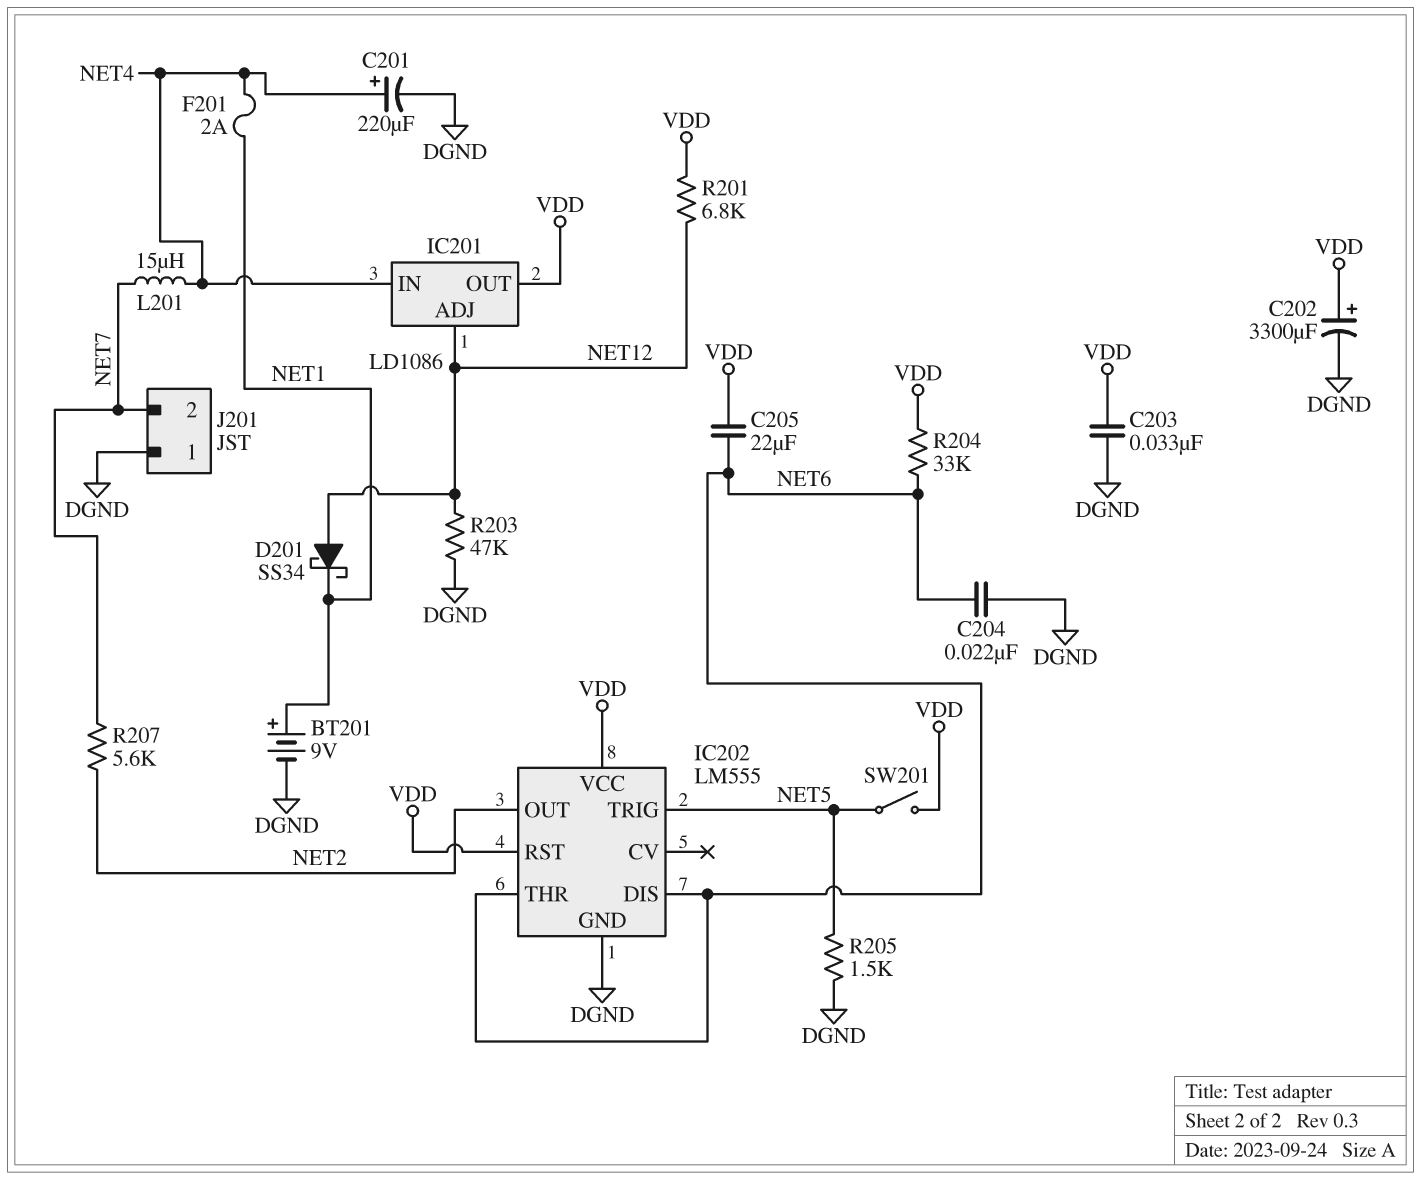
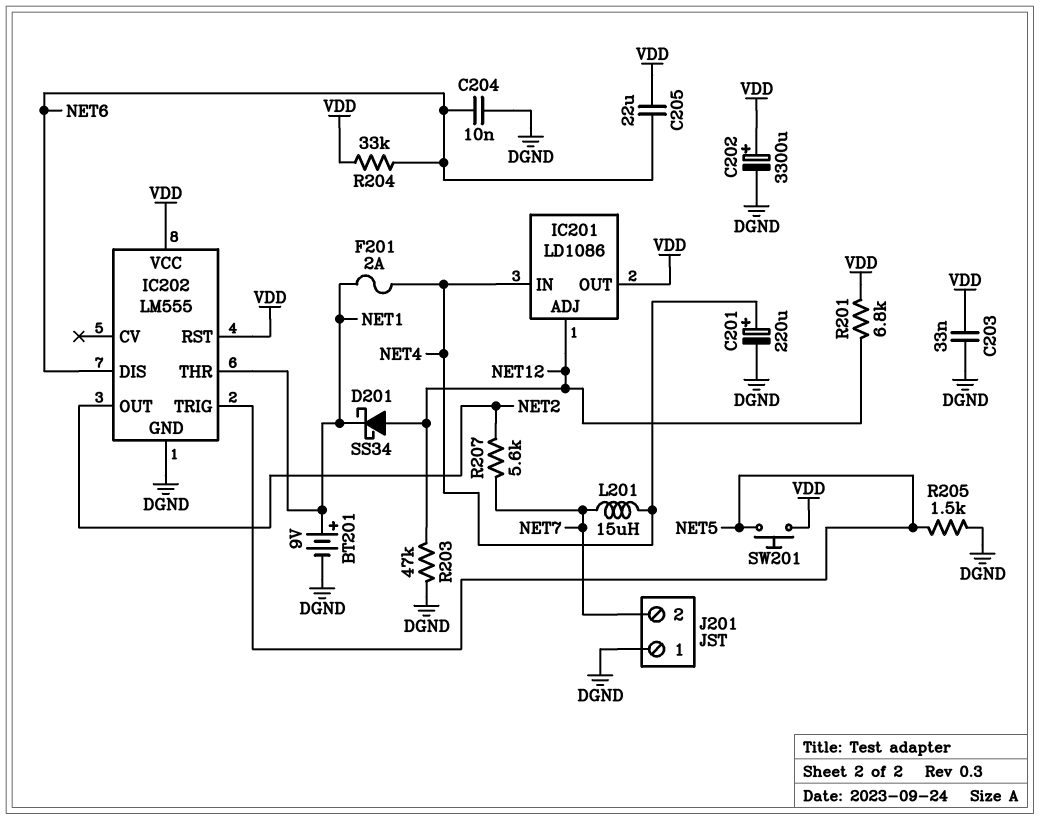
C204: 22nF (DGND, NET6) -> 10nF (DGND, NET6)
IC202 pin THR: NET6 -> NET1
SW201: switch (NET5, VDD) -> button (NET5, VDD)

